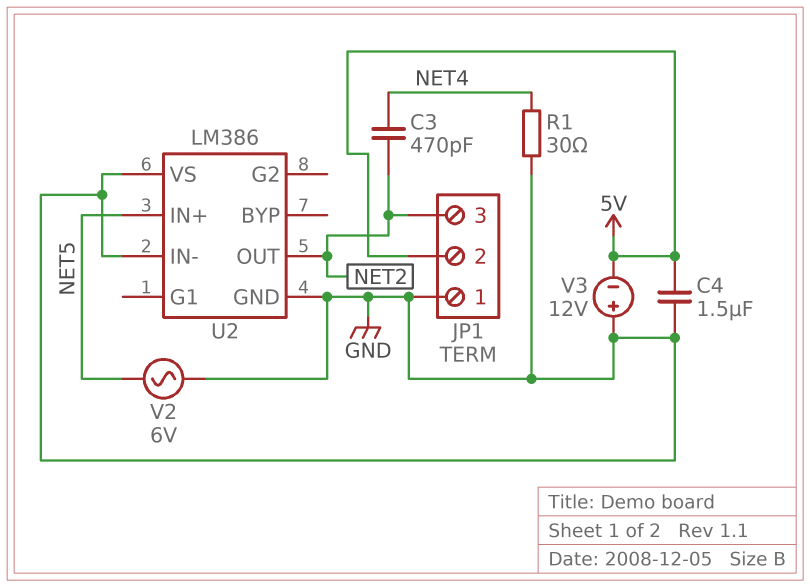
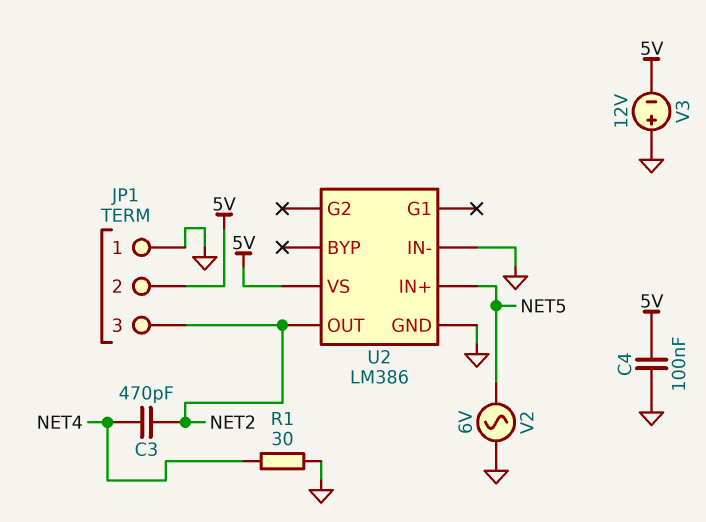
C4: 1.5uF (5V, GND) -> 100nF (5V, GND)
U2 pin VS: GND -> 5V

